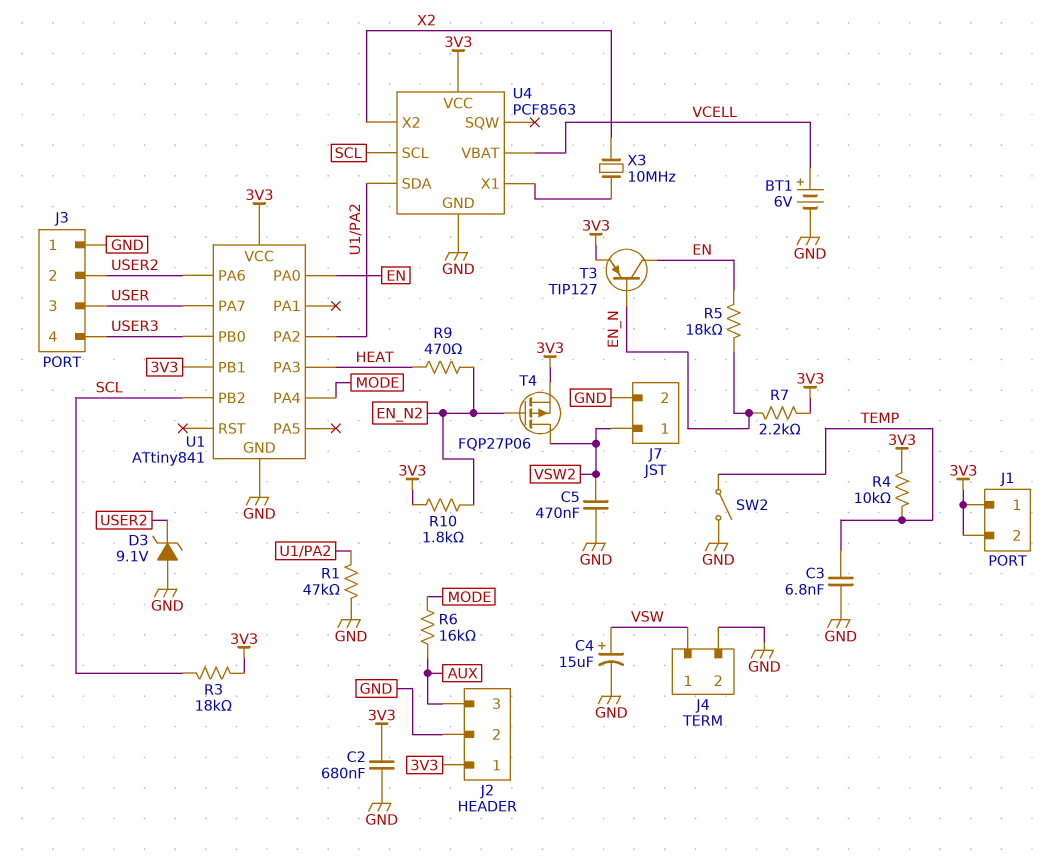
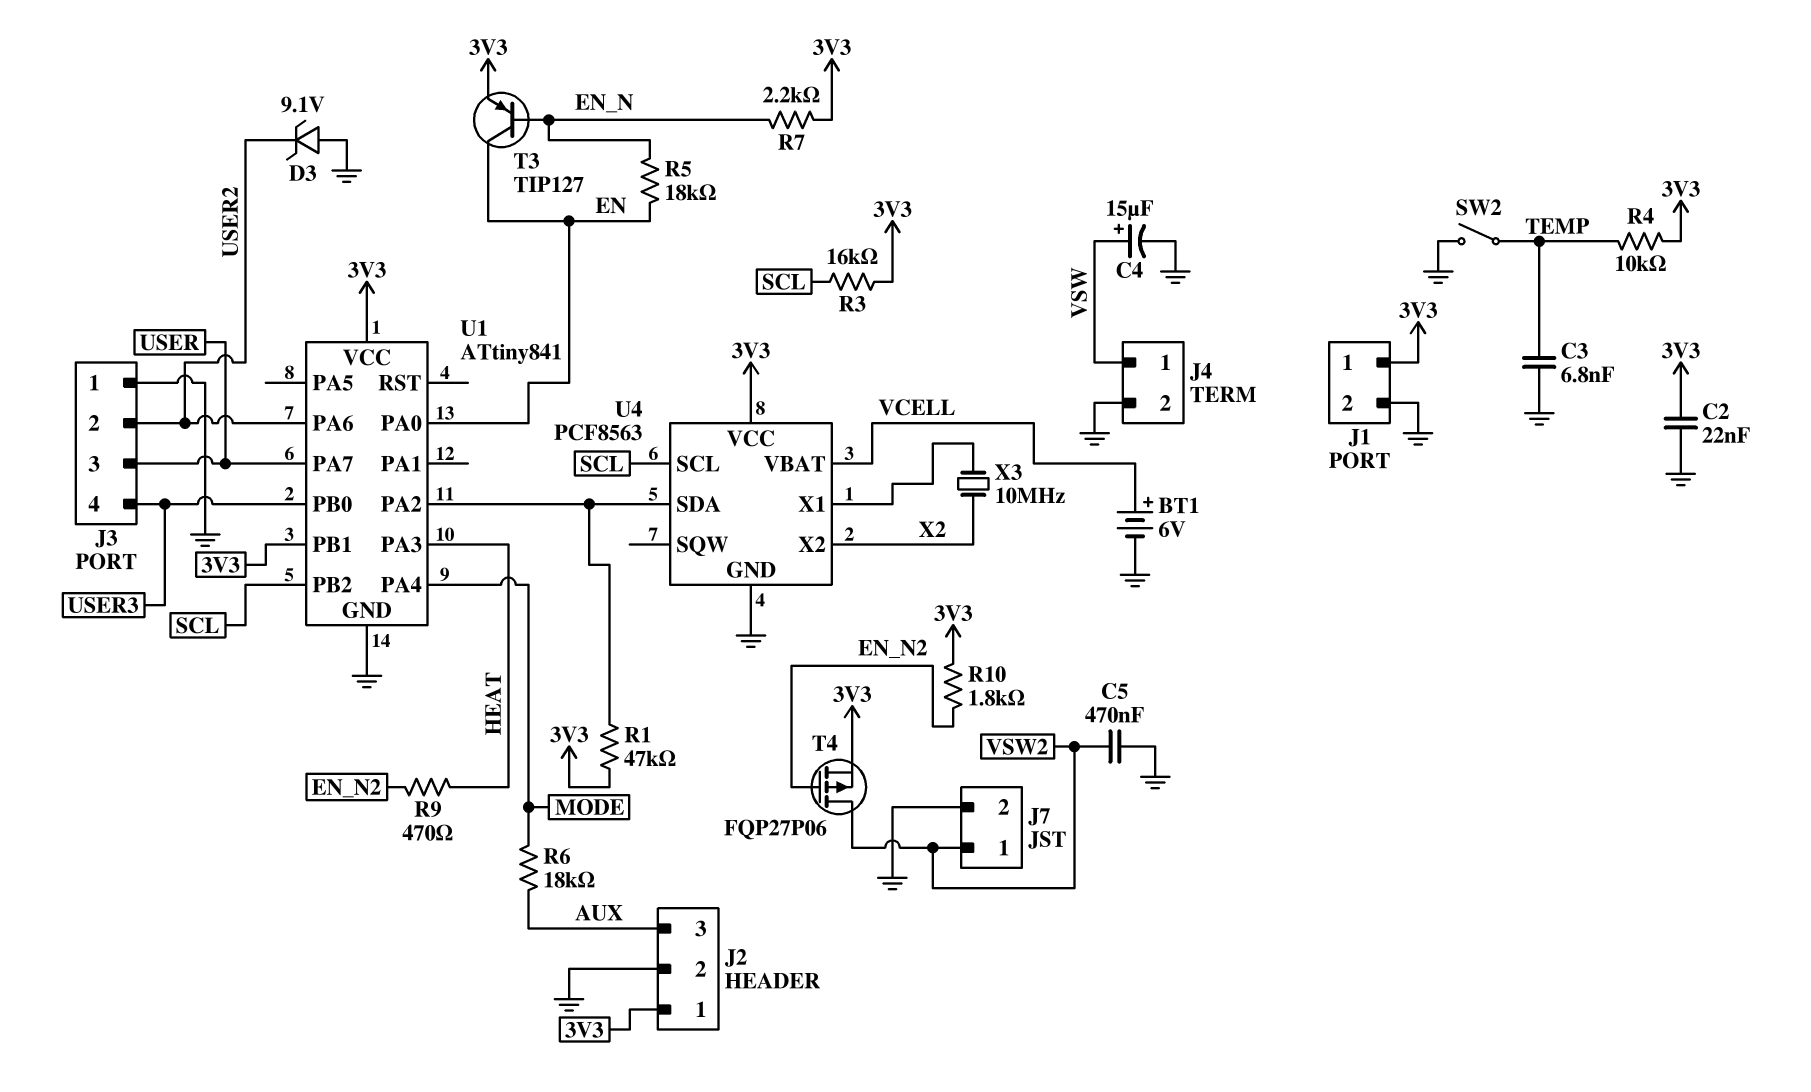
C2: 680nF (3V3, GND) -> 22nF (3V3, GND)
J1 pin 2: 3V3 -> GND
R1: 47k (GND, U1/PA2) -> 47k (3V3, U1/PA2)
R3: 18k (3V3, SCL) -> 16k (3V3, SCL)
R6: 16k (AUX, MODE) -> 18k (AUX, MODE)

